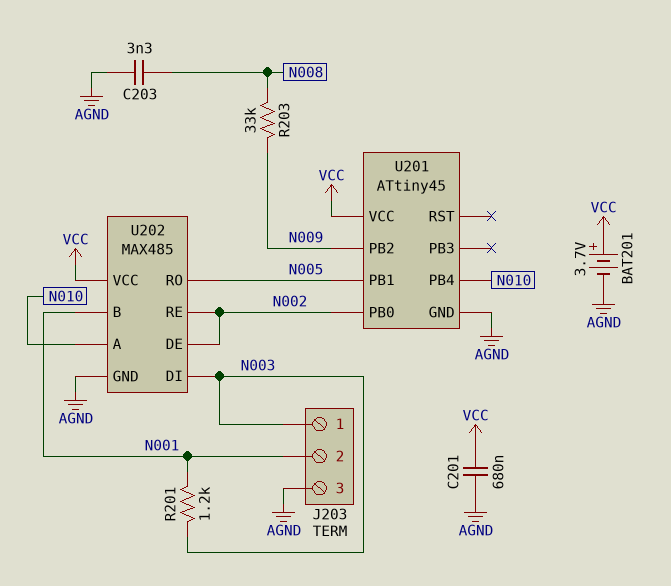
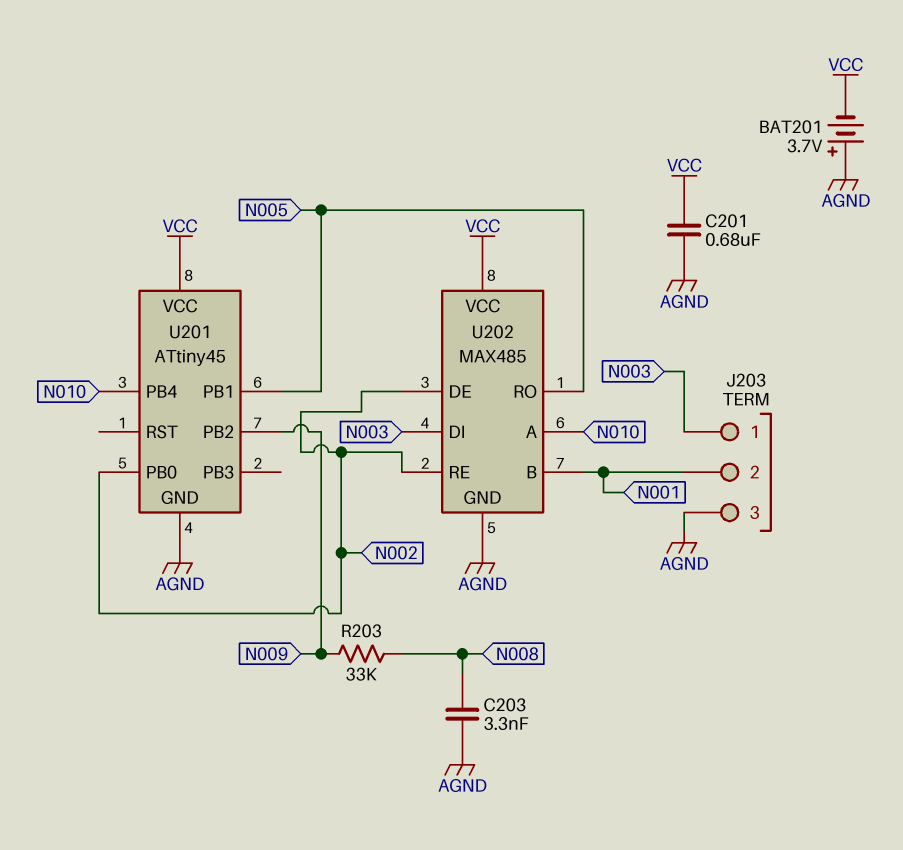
BAT201: 3.7V (plus VCC, minus AGND) -> 3.7V (plus AGND, minus VCC)
R201: 1.2k (N001, N003) -> none

